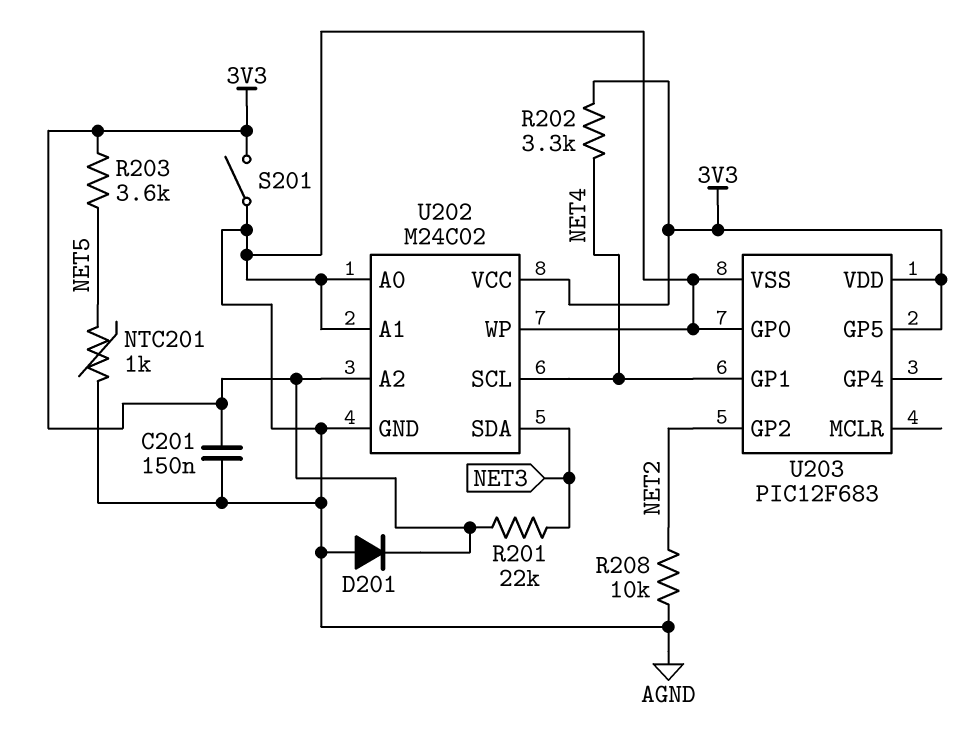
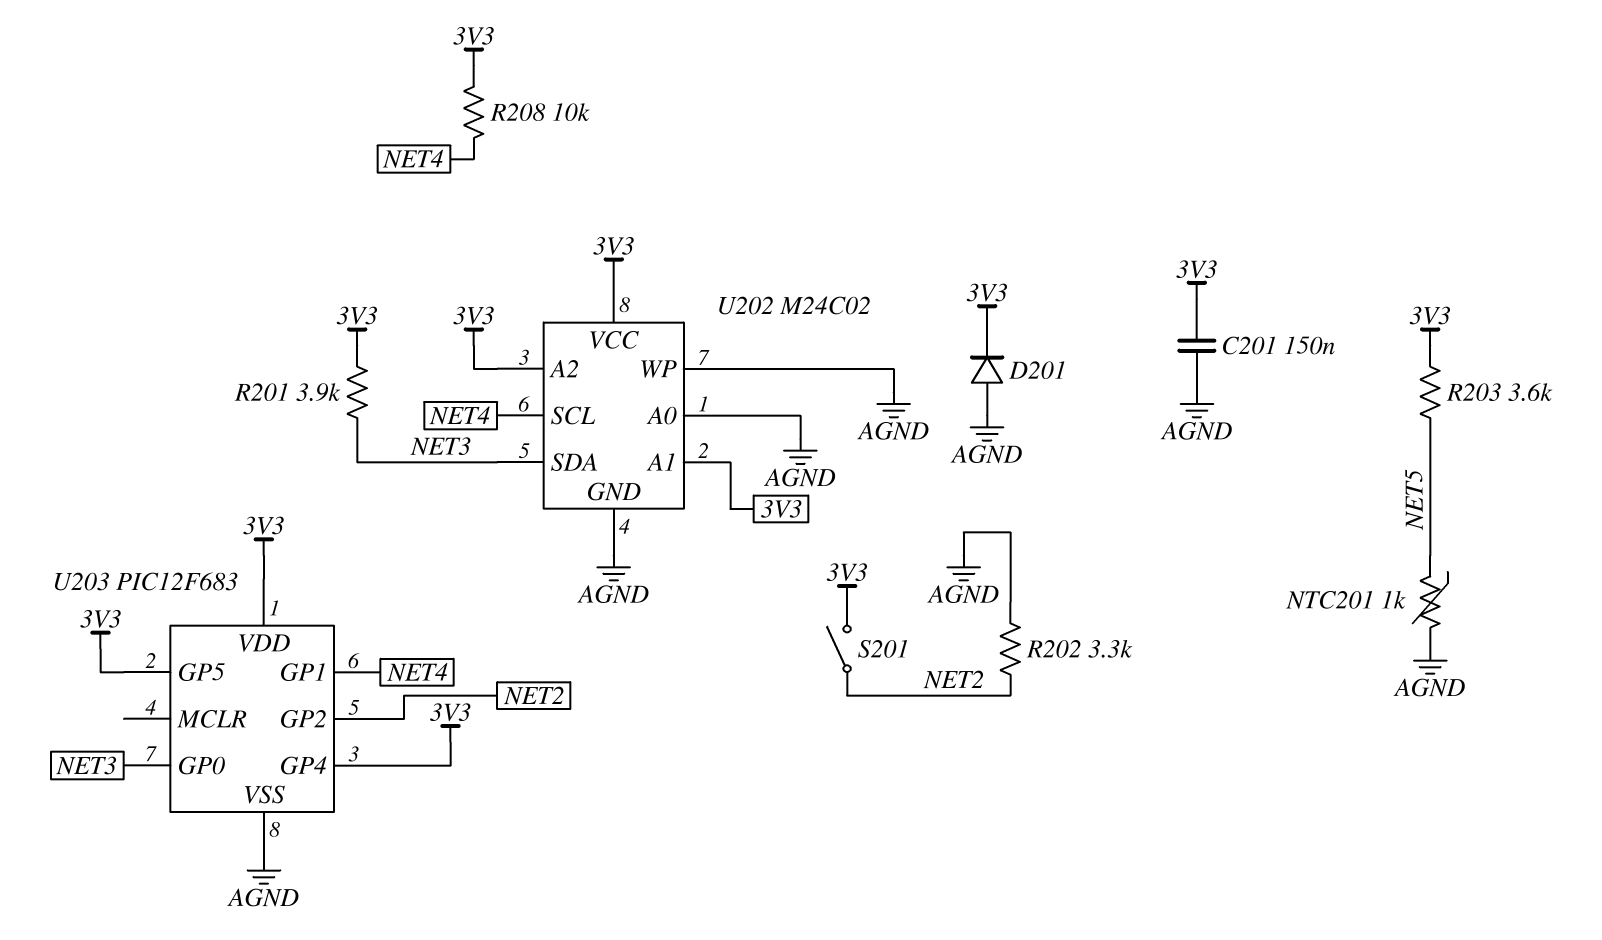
R201: 22k (3V3, NET3) -> 3.9k (3V3, NET3)
R202: 3.3k (3V3, NET4) -> 3.3k (AGND, NET2)
R208: 10k (AGND, NET2) -> 10k (3V3, NET4)
S201: switch (3V3, AGND) -> switch (3V3, NET2)
U202 pin A1: AGND -> 3V3
U203 pin GP0: AGND -> NET3
U203 pin GP4: none -> 3V3

